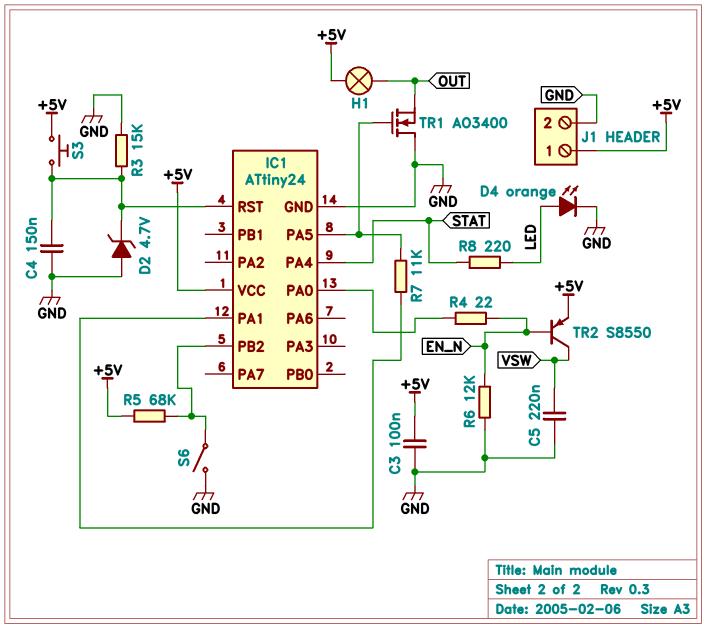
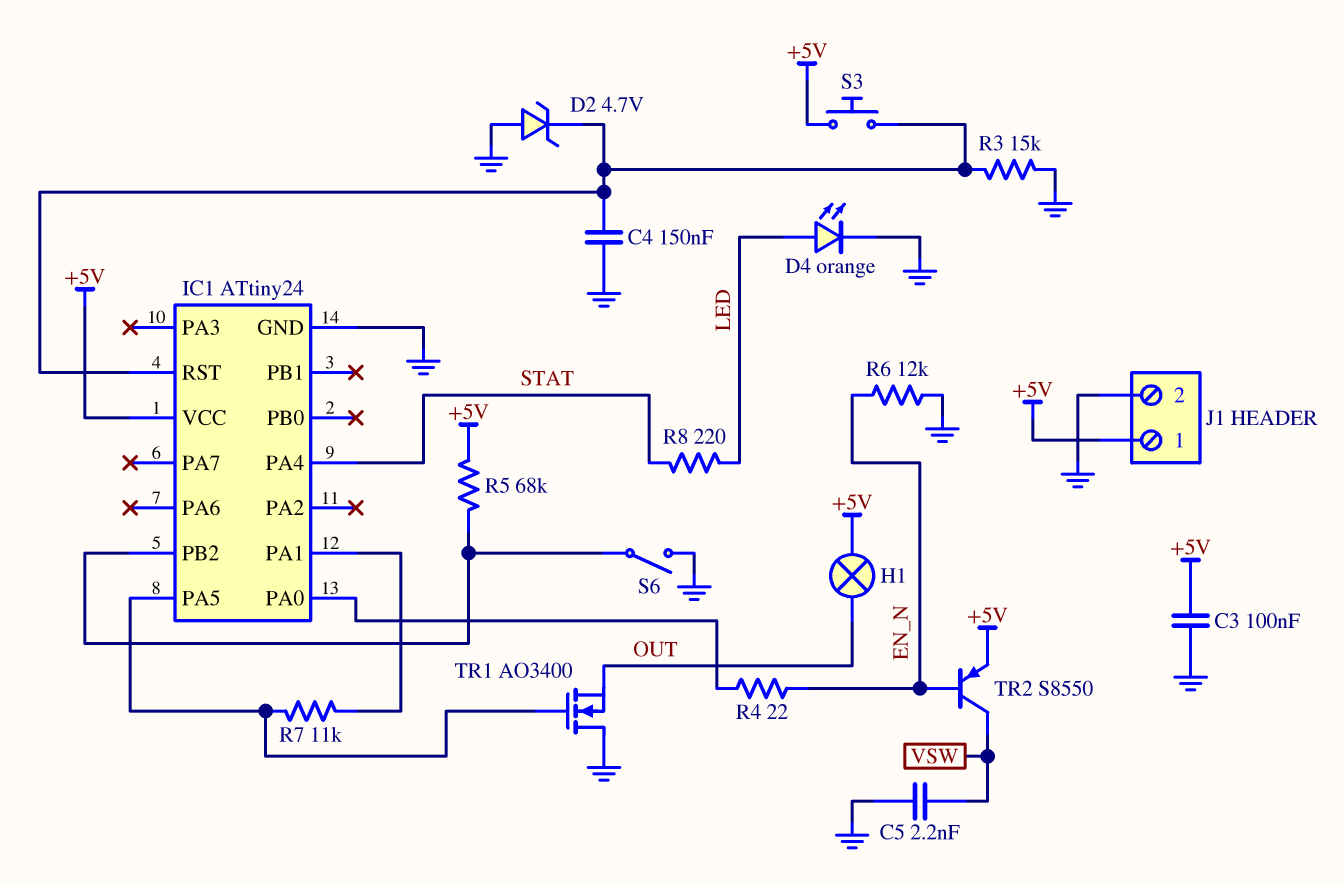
C5: 220nF (GND, VSW) -> 2.2nF (GND, VSW)

